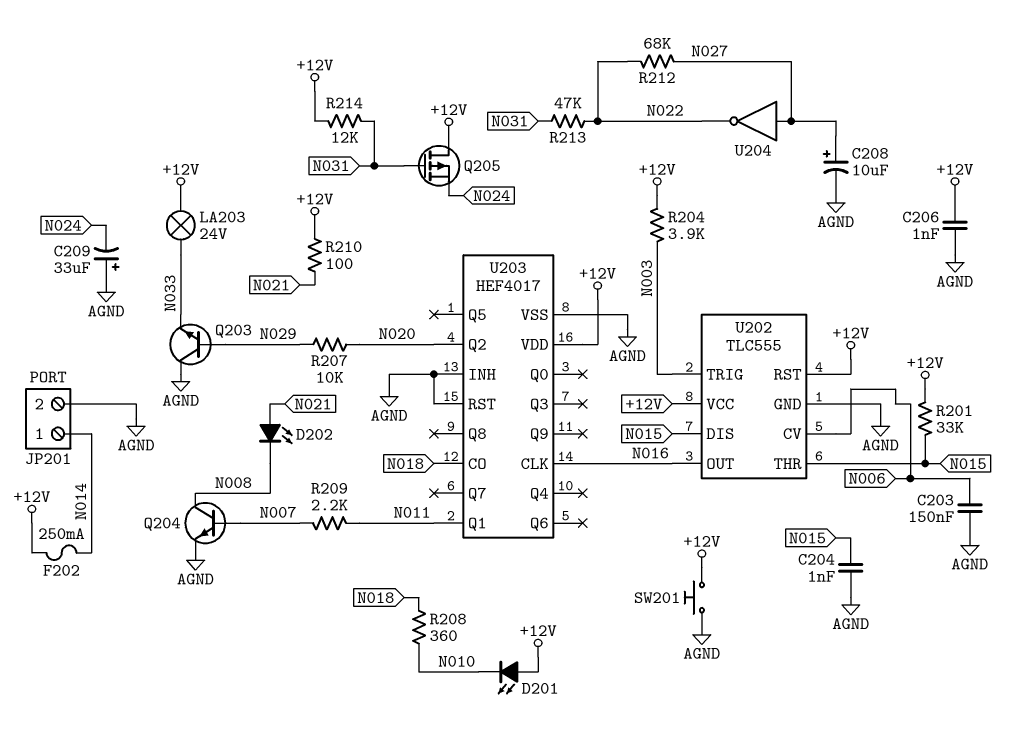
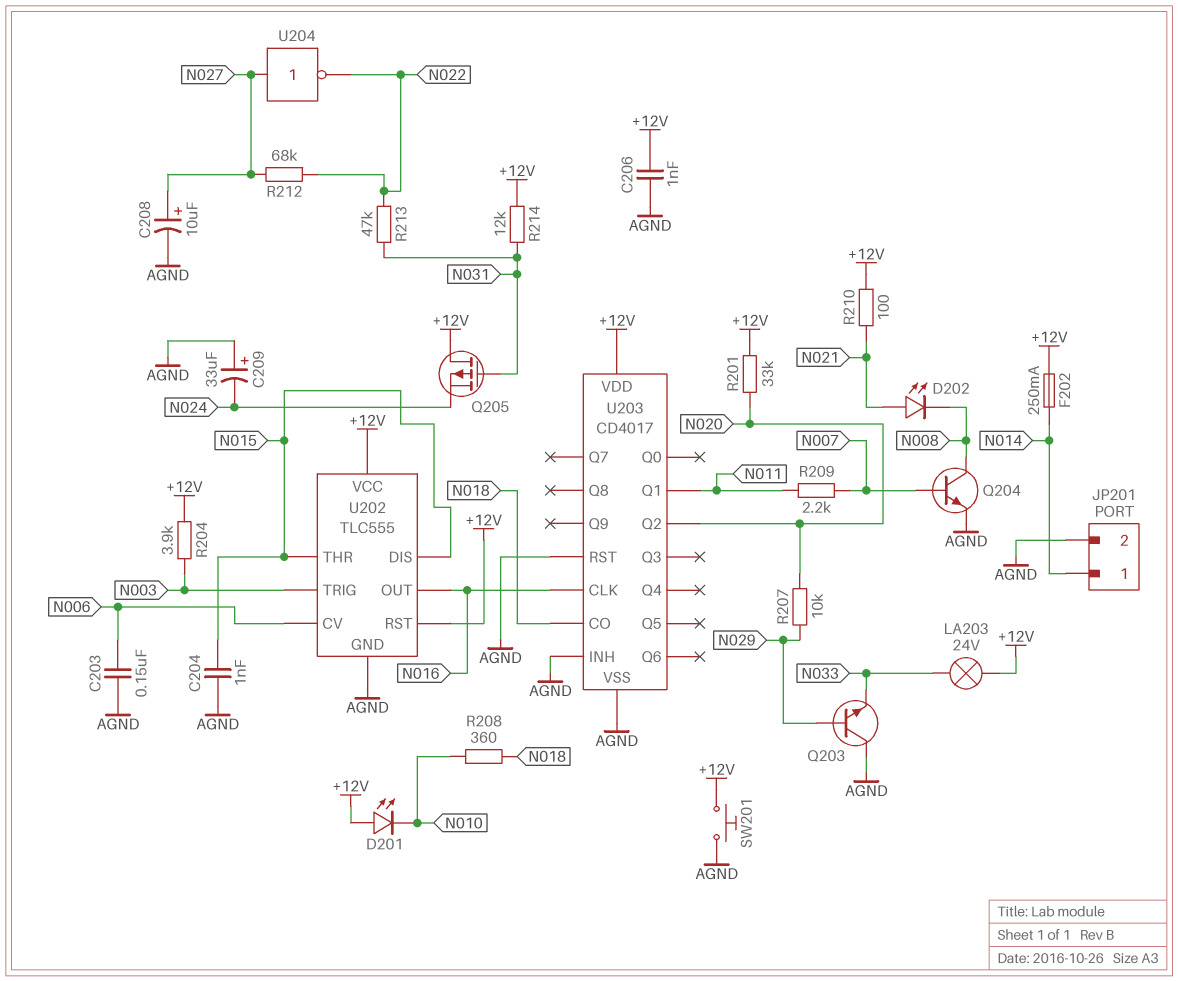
R201: 33k (+12V, N015) -> 33k (+12V, N020)
U203: HEF4017 -> CD4017

